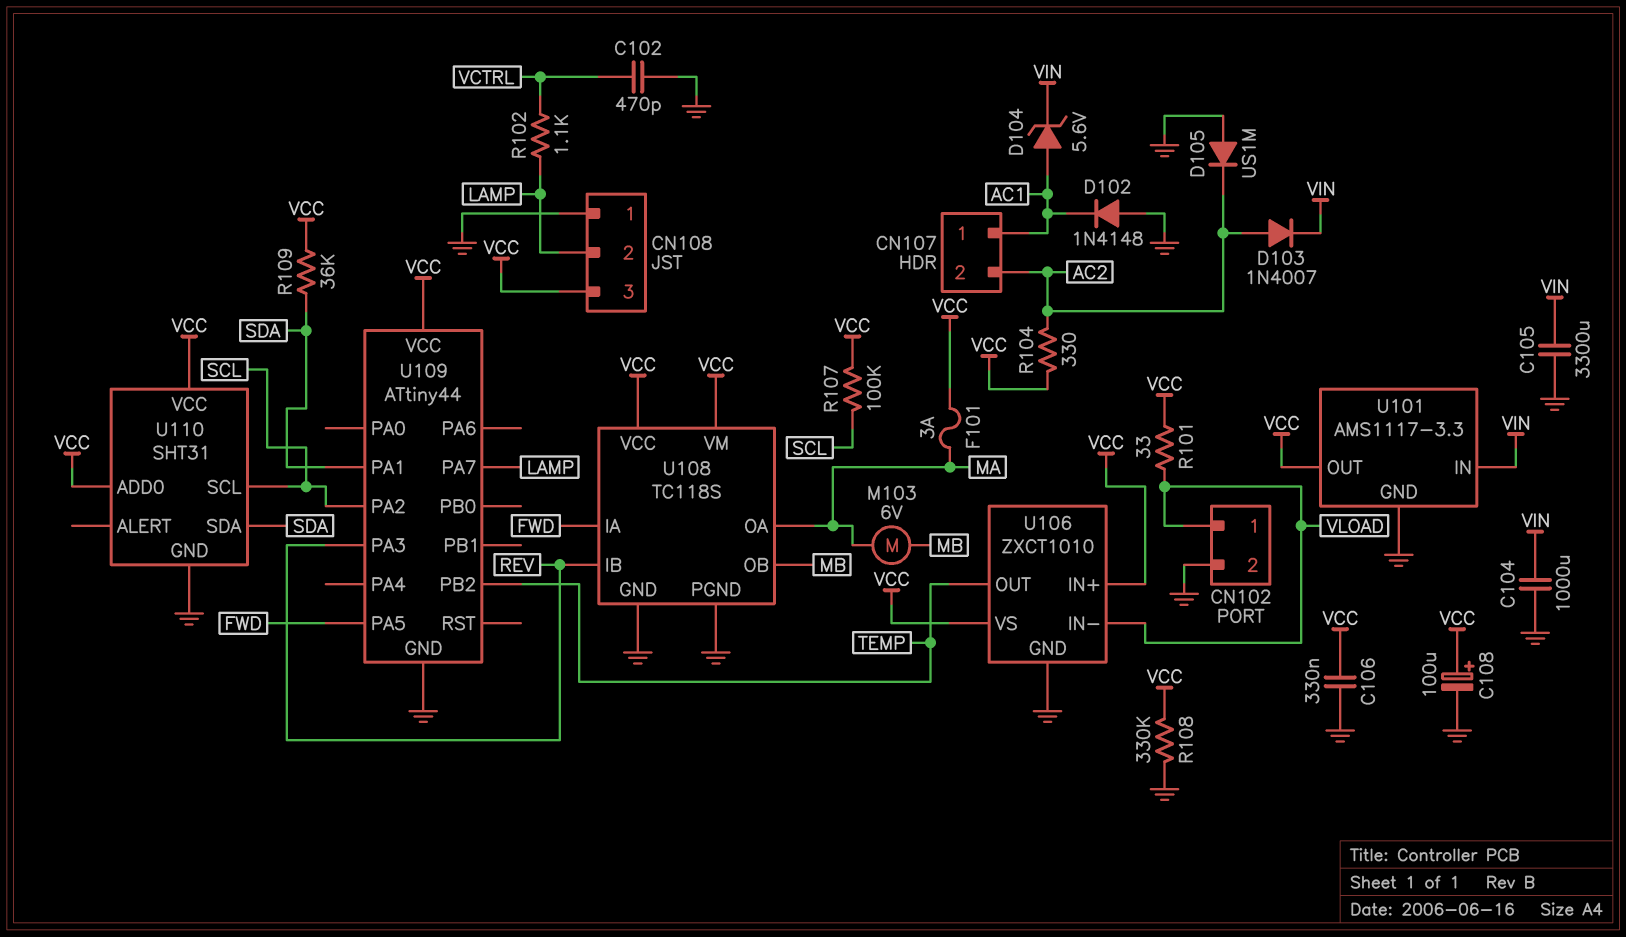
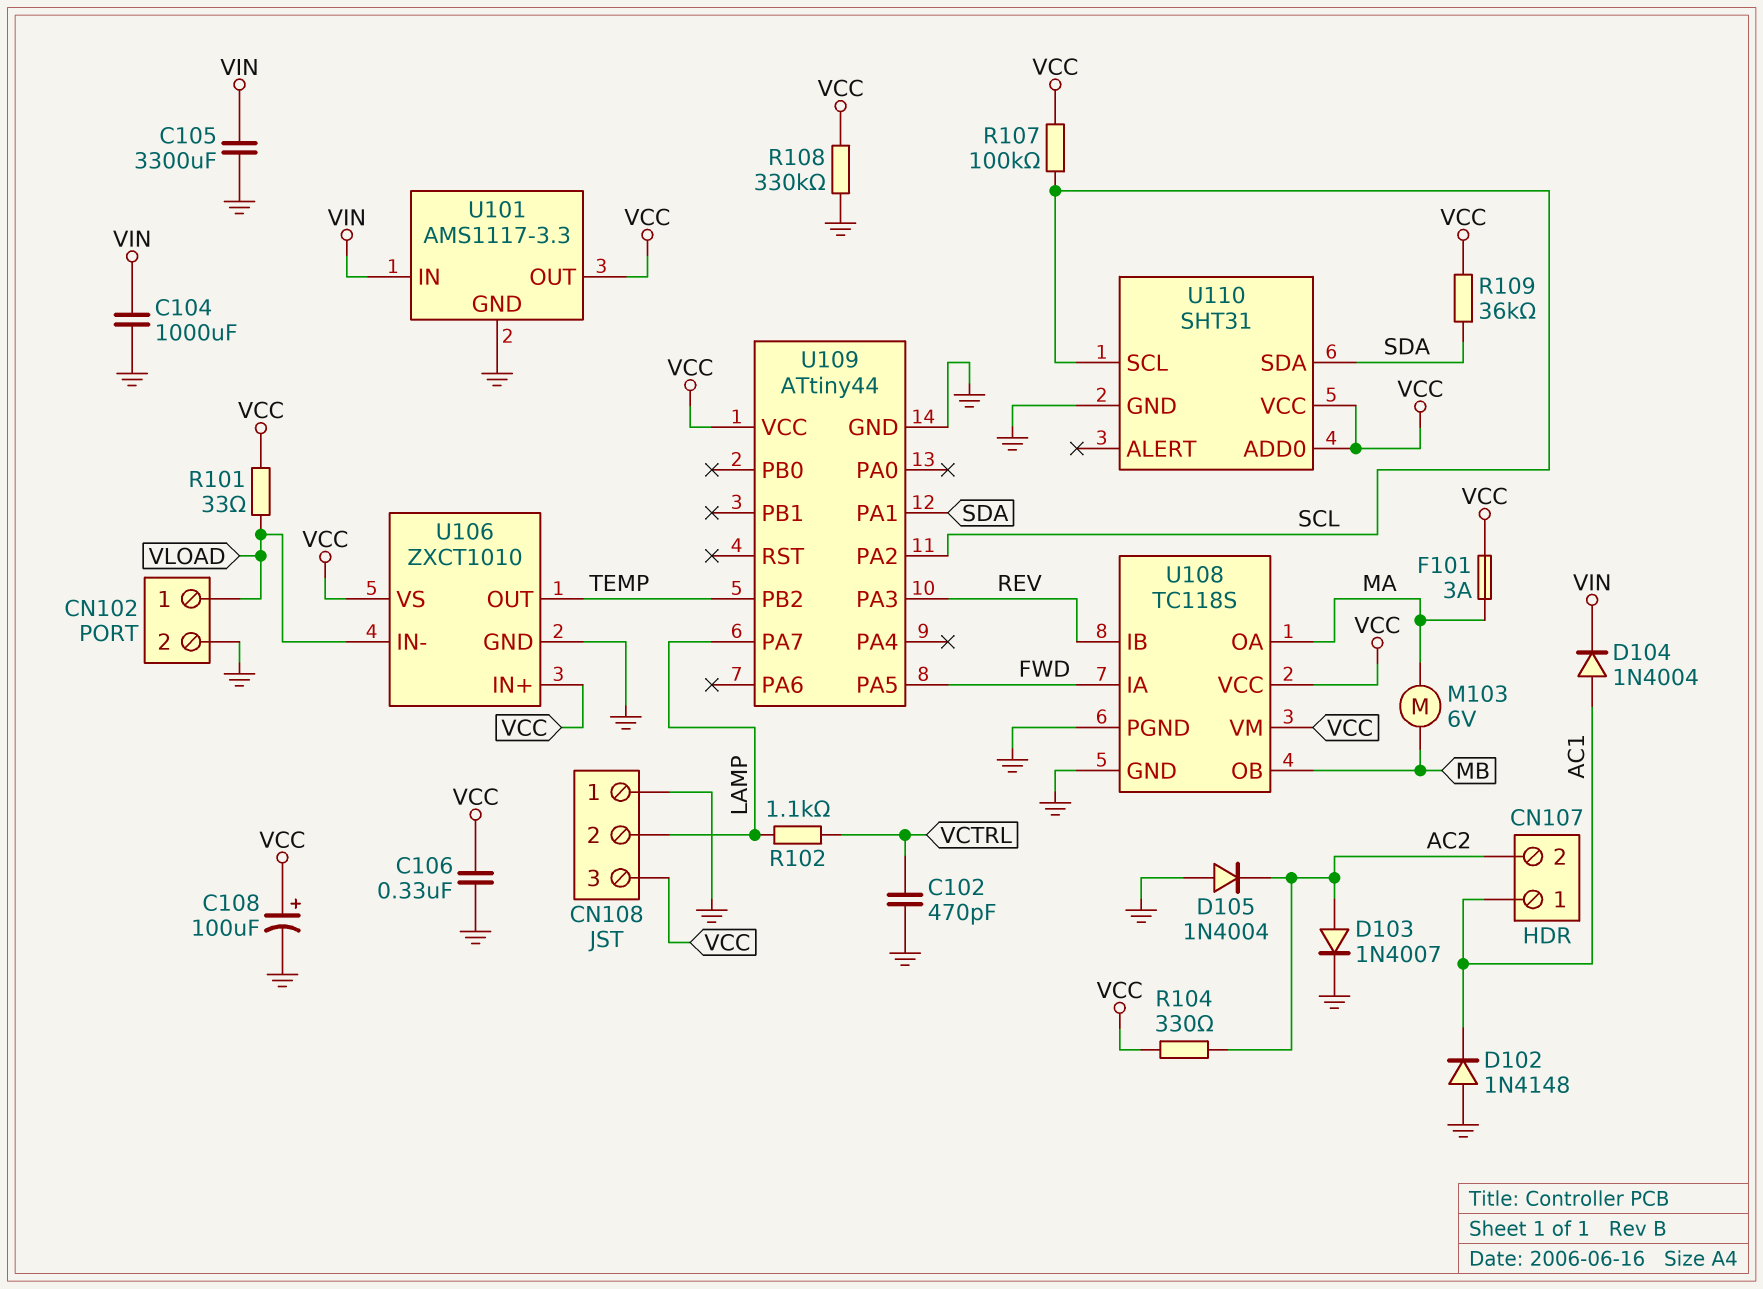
D103: diode 1N4007 (A AC2, K VIN) -> diode 1N4007 (A AC2, K GND)
D104: zener 5.6V (A AC1, K VIN) -> diode 1N4004 (A AC1, K VIN)
D105: diode US1M (A GND, K AC2) -> diode 1N4004 (A GND, K AC2)

